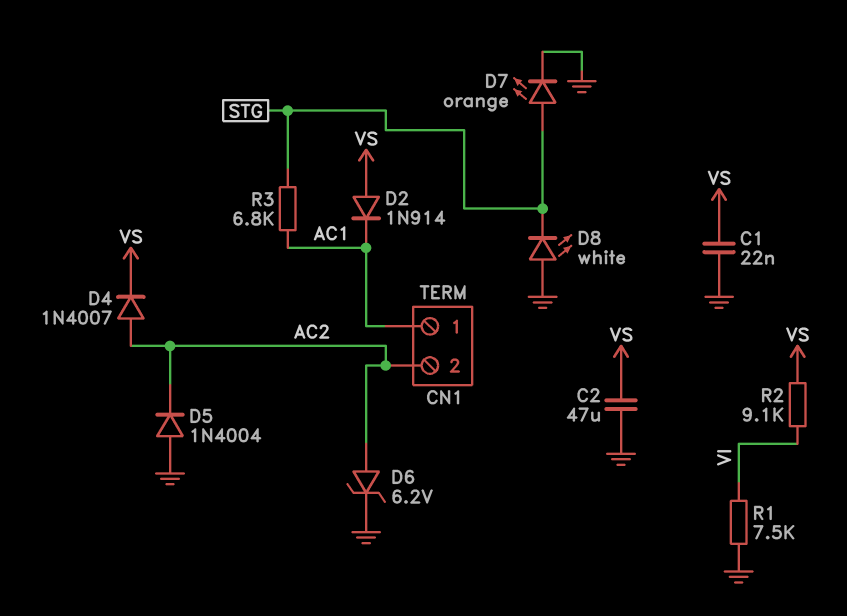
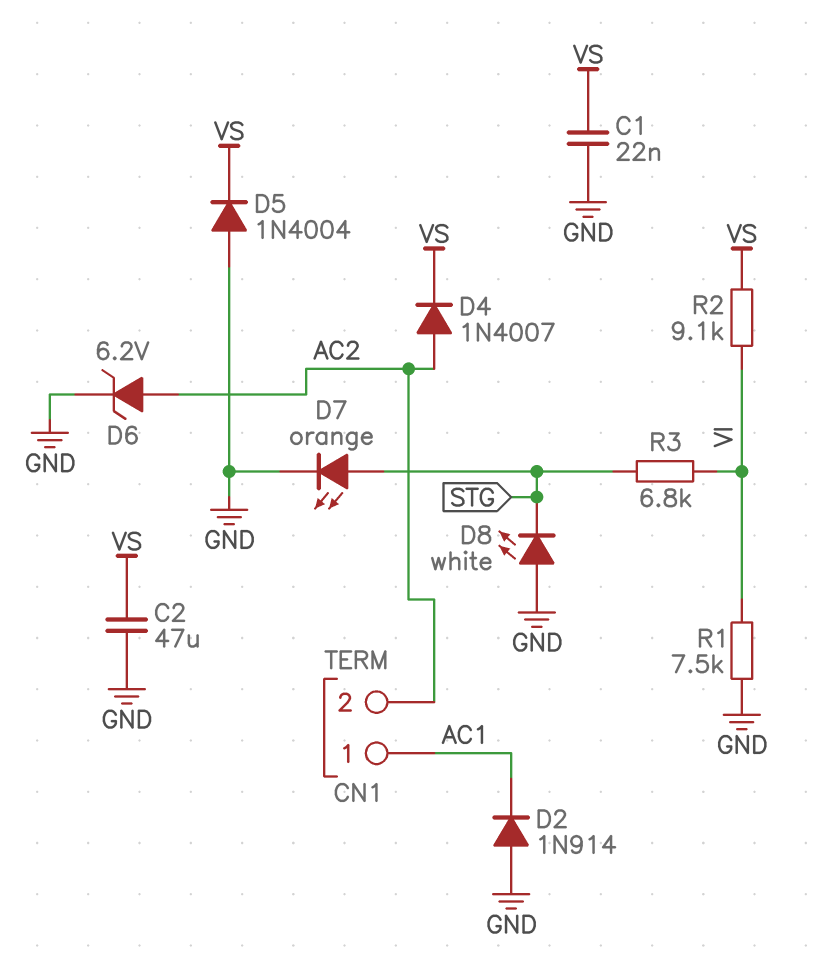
D2: diode 1N914 (A VS, K AC1) -> diode 1N914 (A GND, K AC1)
D5: diode 1N4004 (A GND, K AC2) -> diode 1N4004 (A GND, K VS)
R3: 6.8k (AC1, STG) -> 6.8k (STG, VI)

